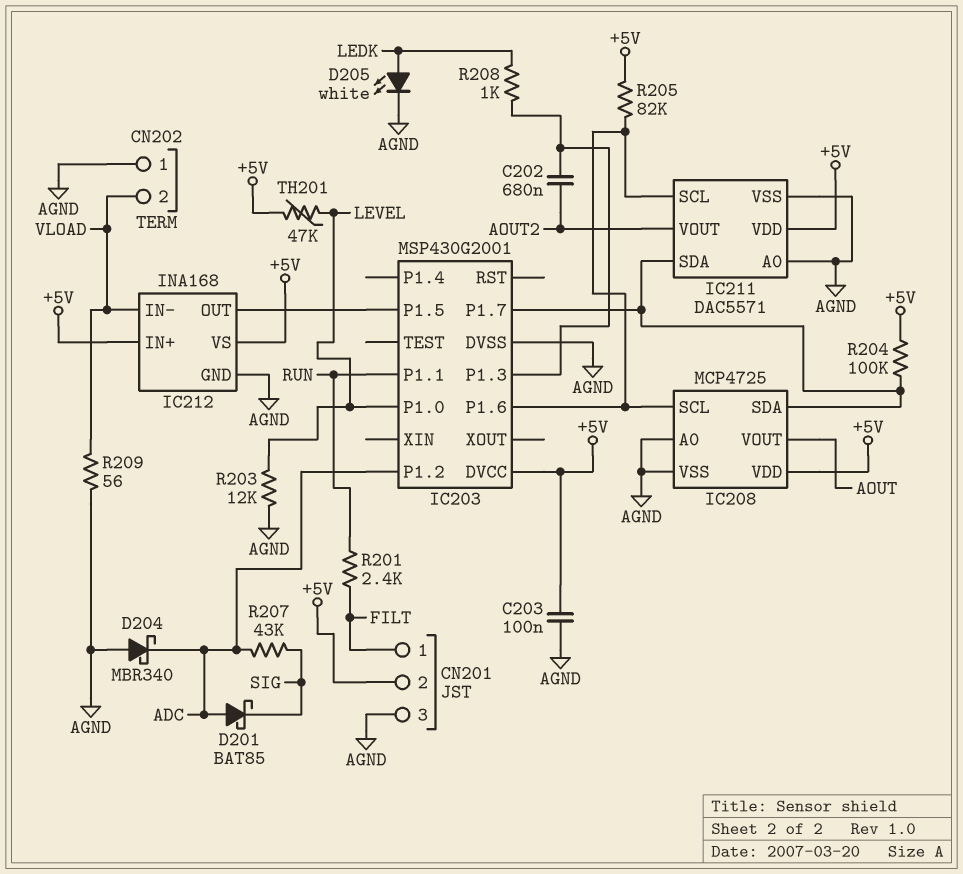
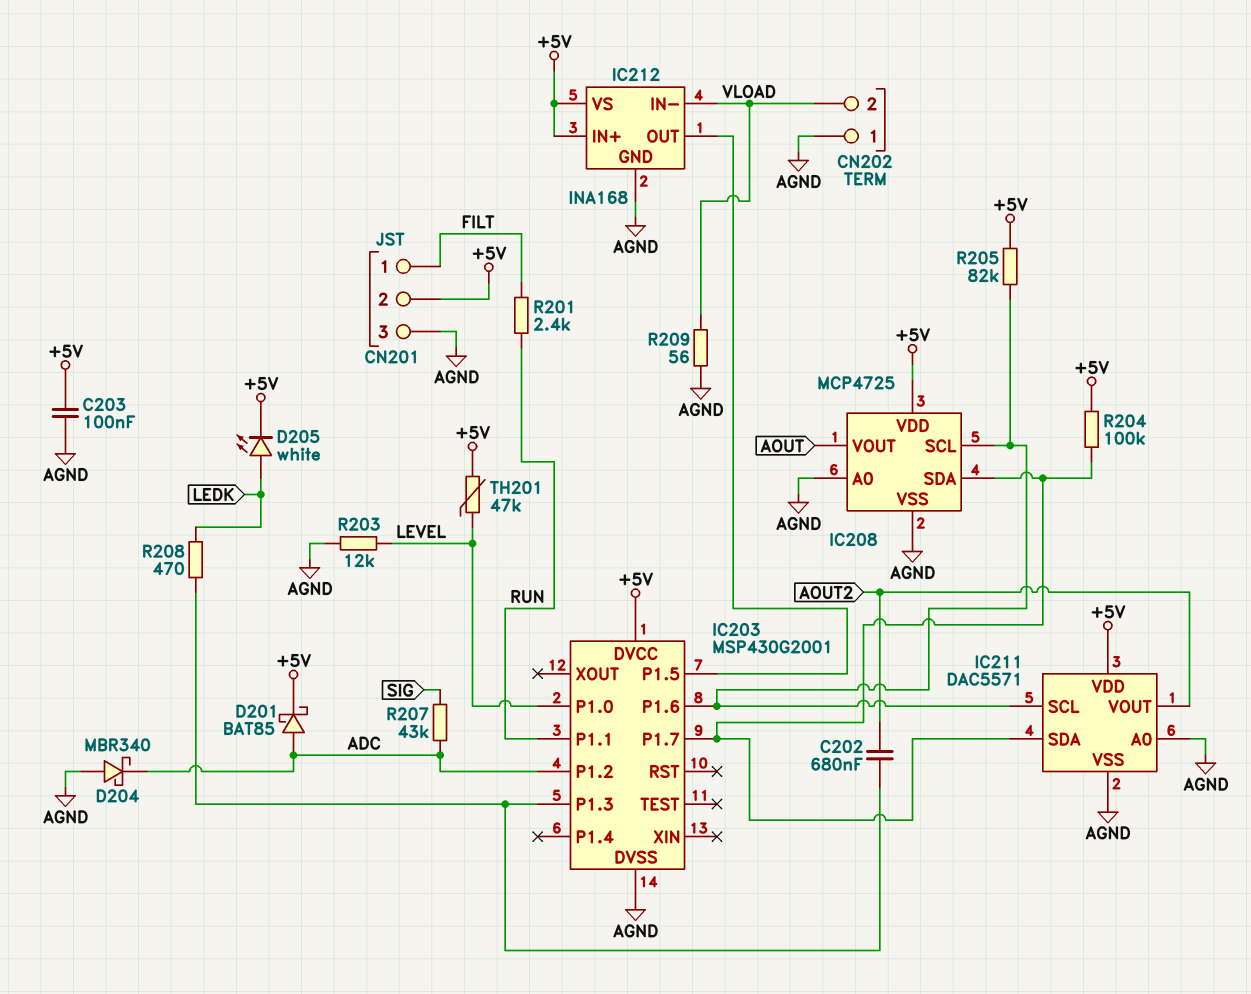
D201: schottky BAT85 (A ADC, K SIG) -> schottky BAT85 (A ADC, K +5V)
D205: LED white (A LEDK, K AGND) -> LED white (A LEDK, K +5V)
R208: 1k (IC203/P1.3, LEDK) -> 470 (IC203/P1.3, LEDK)

